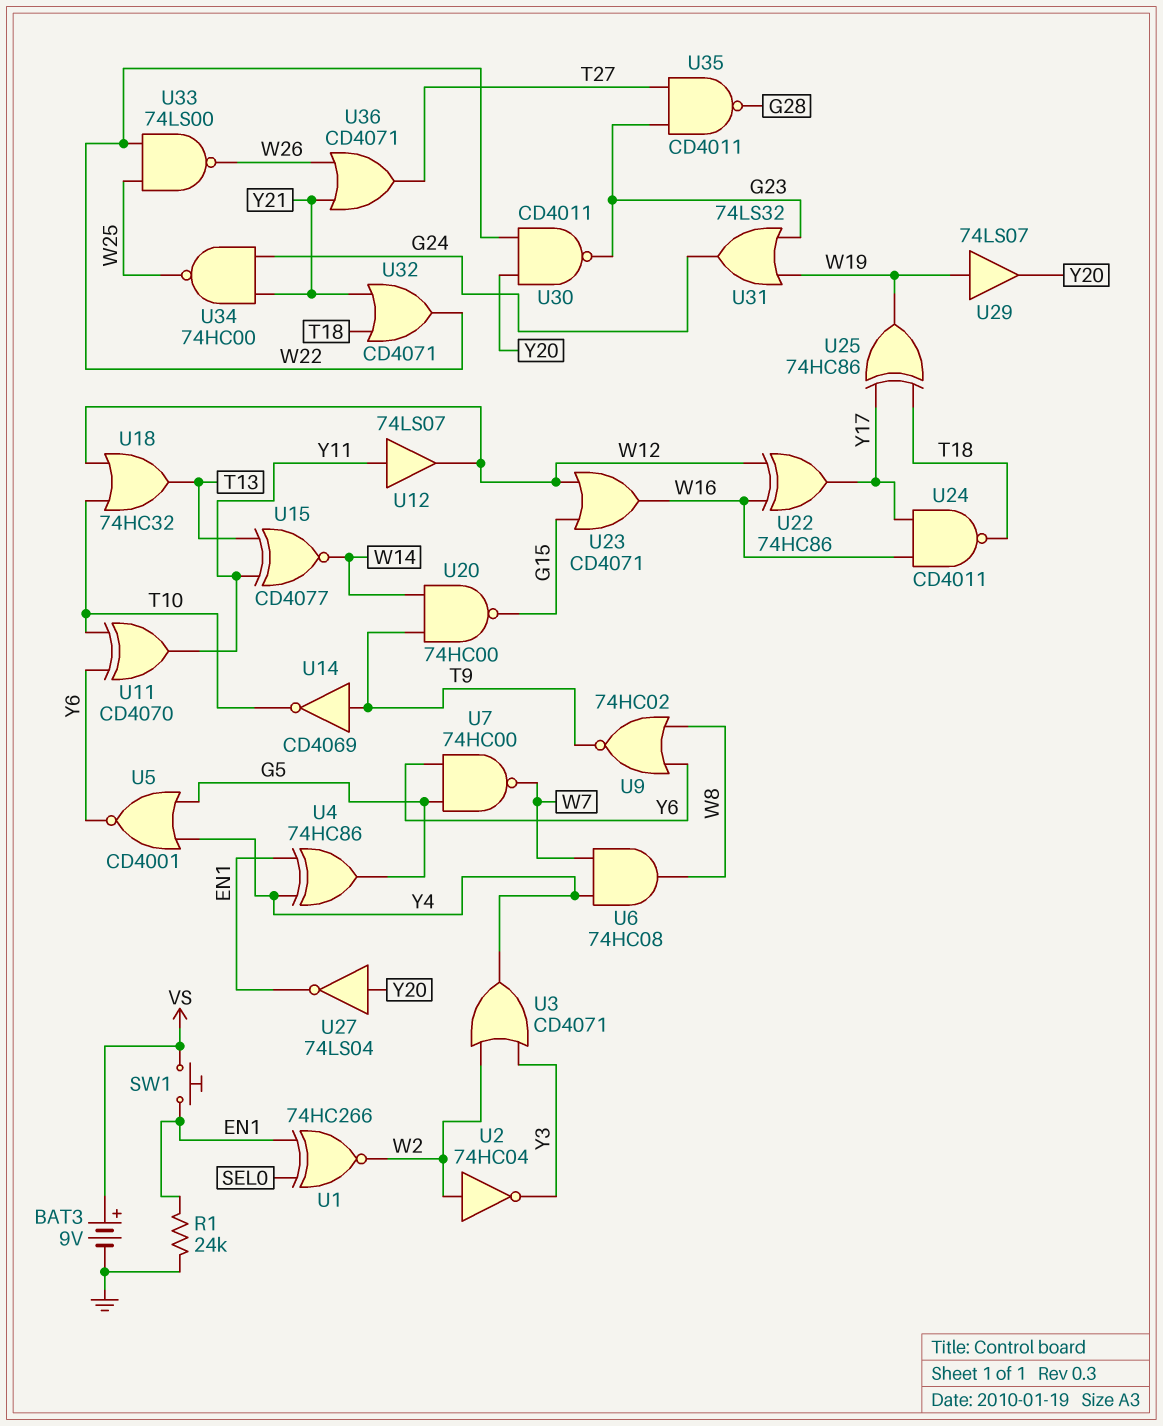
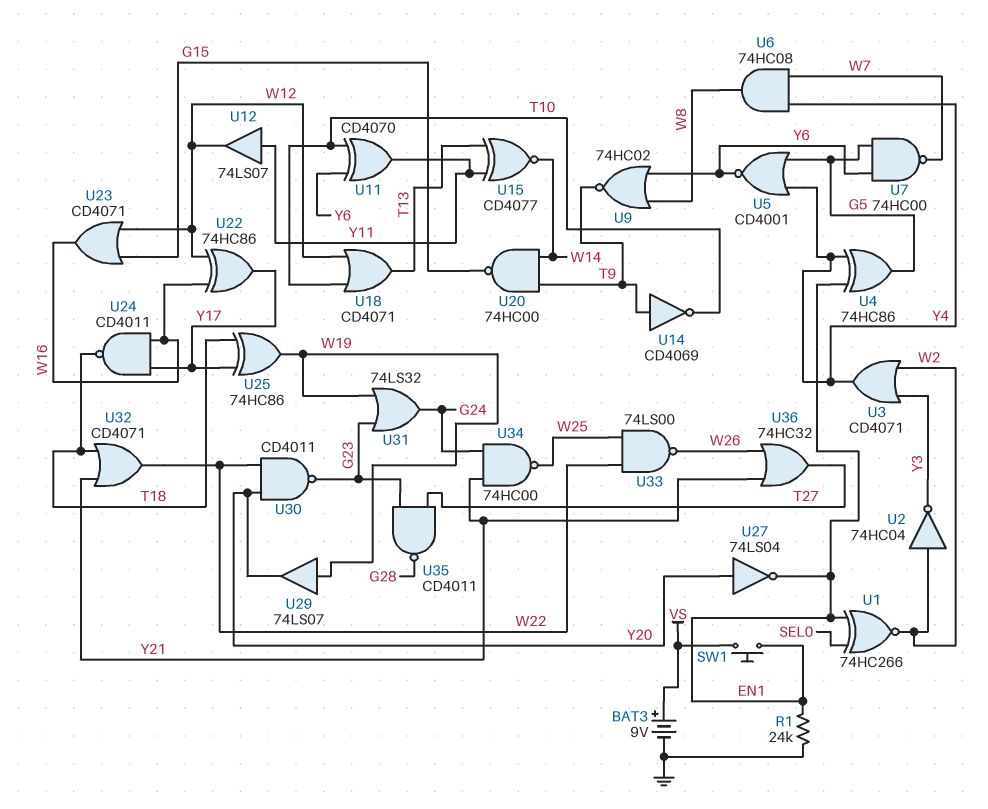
U18: OR 74HC32 (in T10, in W12, out T13) -> OR CD4071 (in T10, in W12, out T13)
U36: OR CD4071 (in W26, in Y21, out T27) -> OR 74HC32 (in W26, in Y21, out T27)

